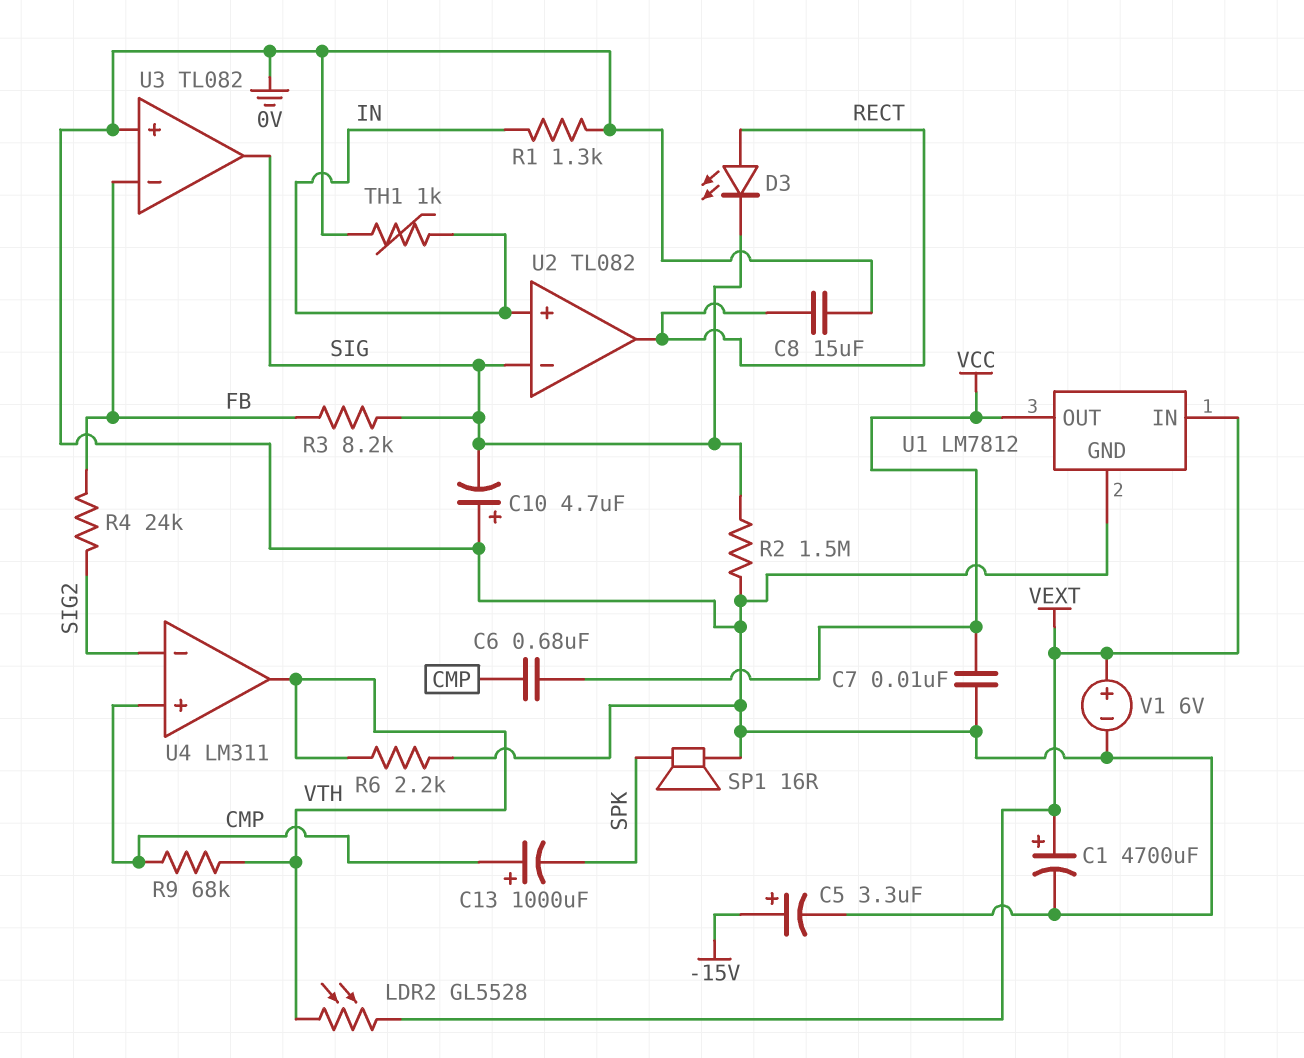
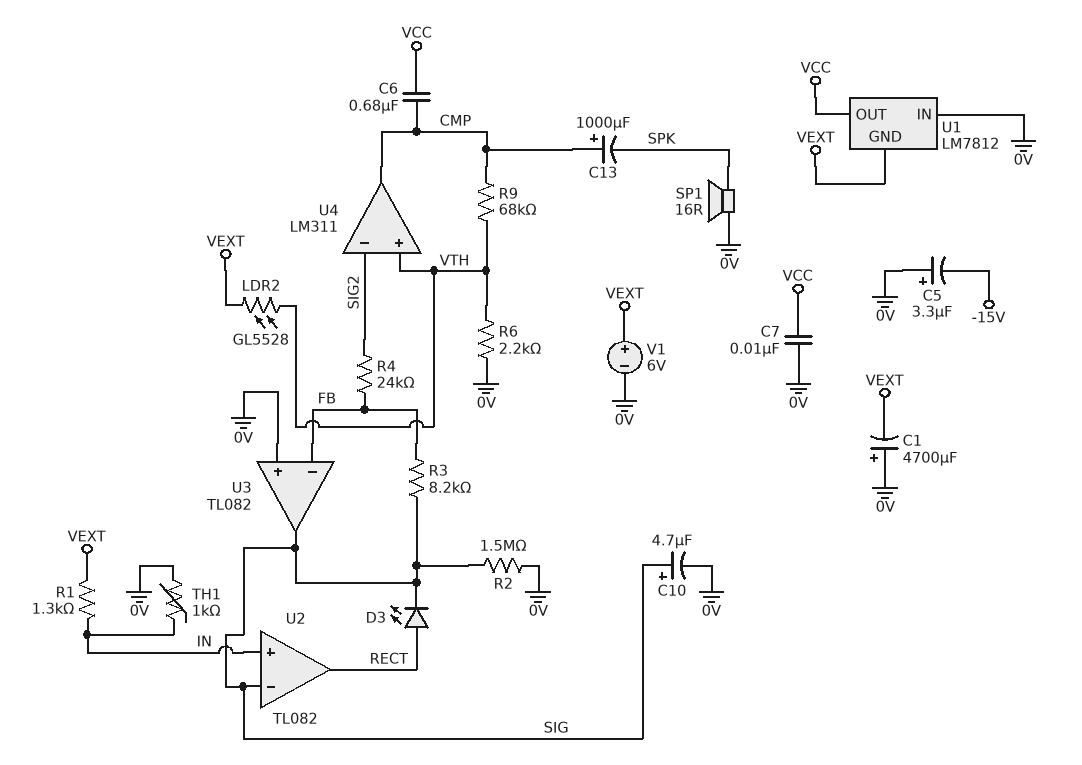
C1: 4700uF (plus VEXT, minus 0V) -> 4700uF (plus 0V, minus VEXT)
C5: 3.3uF (plus -15V, minus 0V) -> 3.3uF (plus 0V, minus -15V)
C8: 15uF (0V, RECT) -> none
C10: 4.7uF (plus 0V, minus SIG) -> 4.7uF (plus SIG, minus 0V)
R1: 1.3k (0V, IN) -> 1.3k (IN, VEXT)
U1 pin GND: 0V -> VEXT
U1 pin IN: VEXT -> 0V
U4 pin in+: CMP -> VTH
U4 pin out: VTH -> CMP

